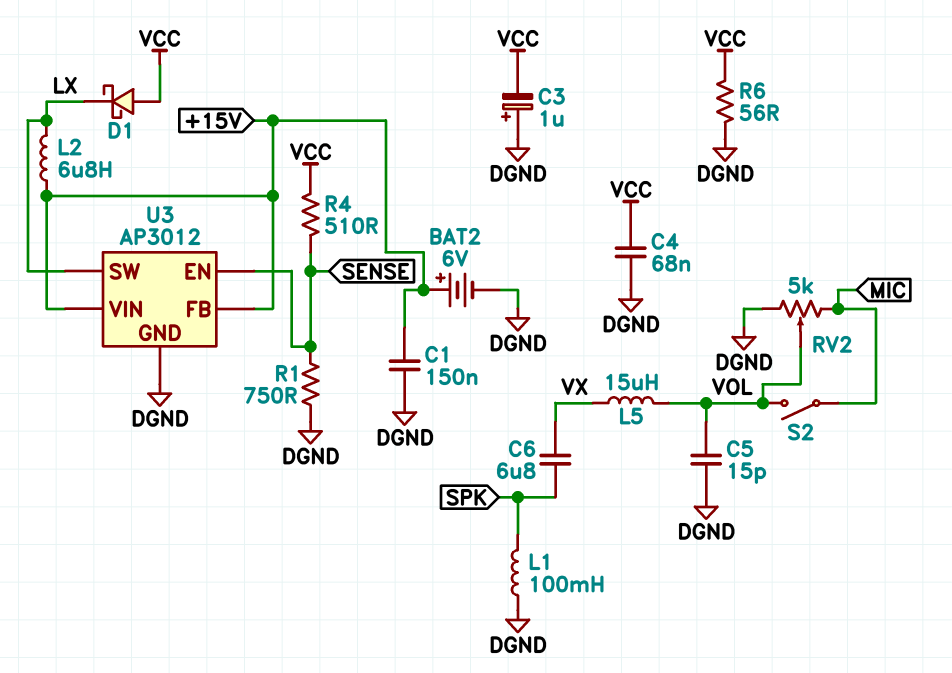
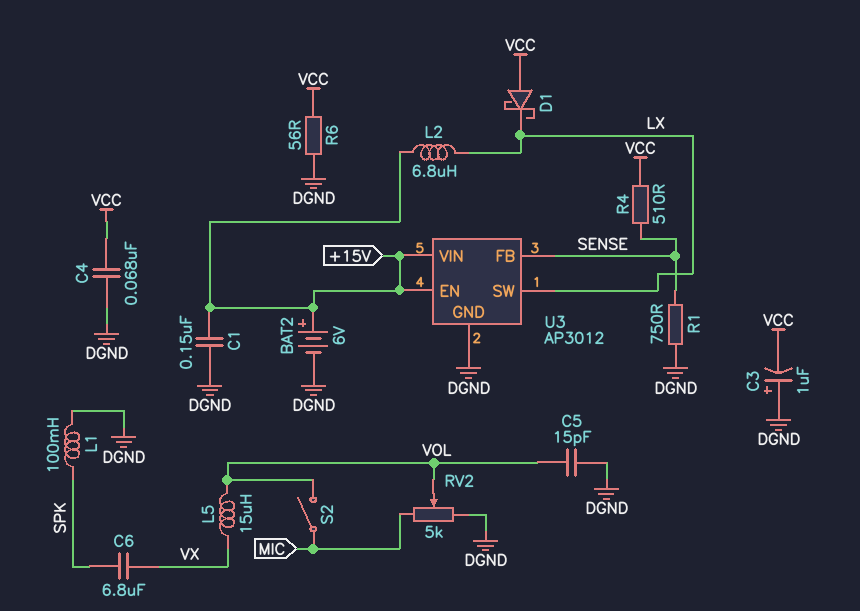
U3 pin EN: SENSE -> +15V
U3 pin FB: +15V -> SENSE

